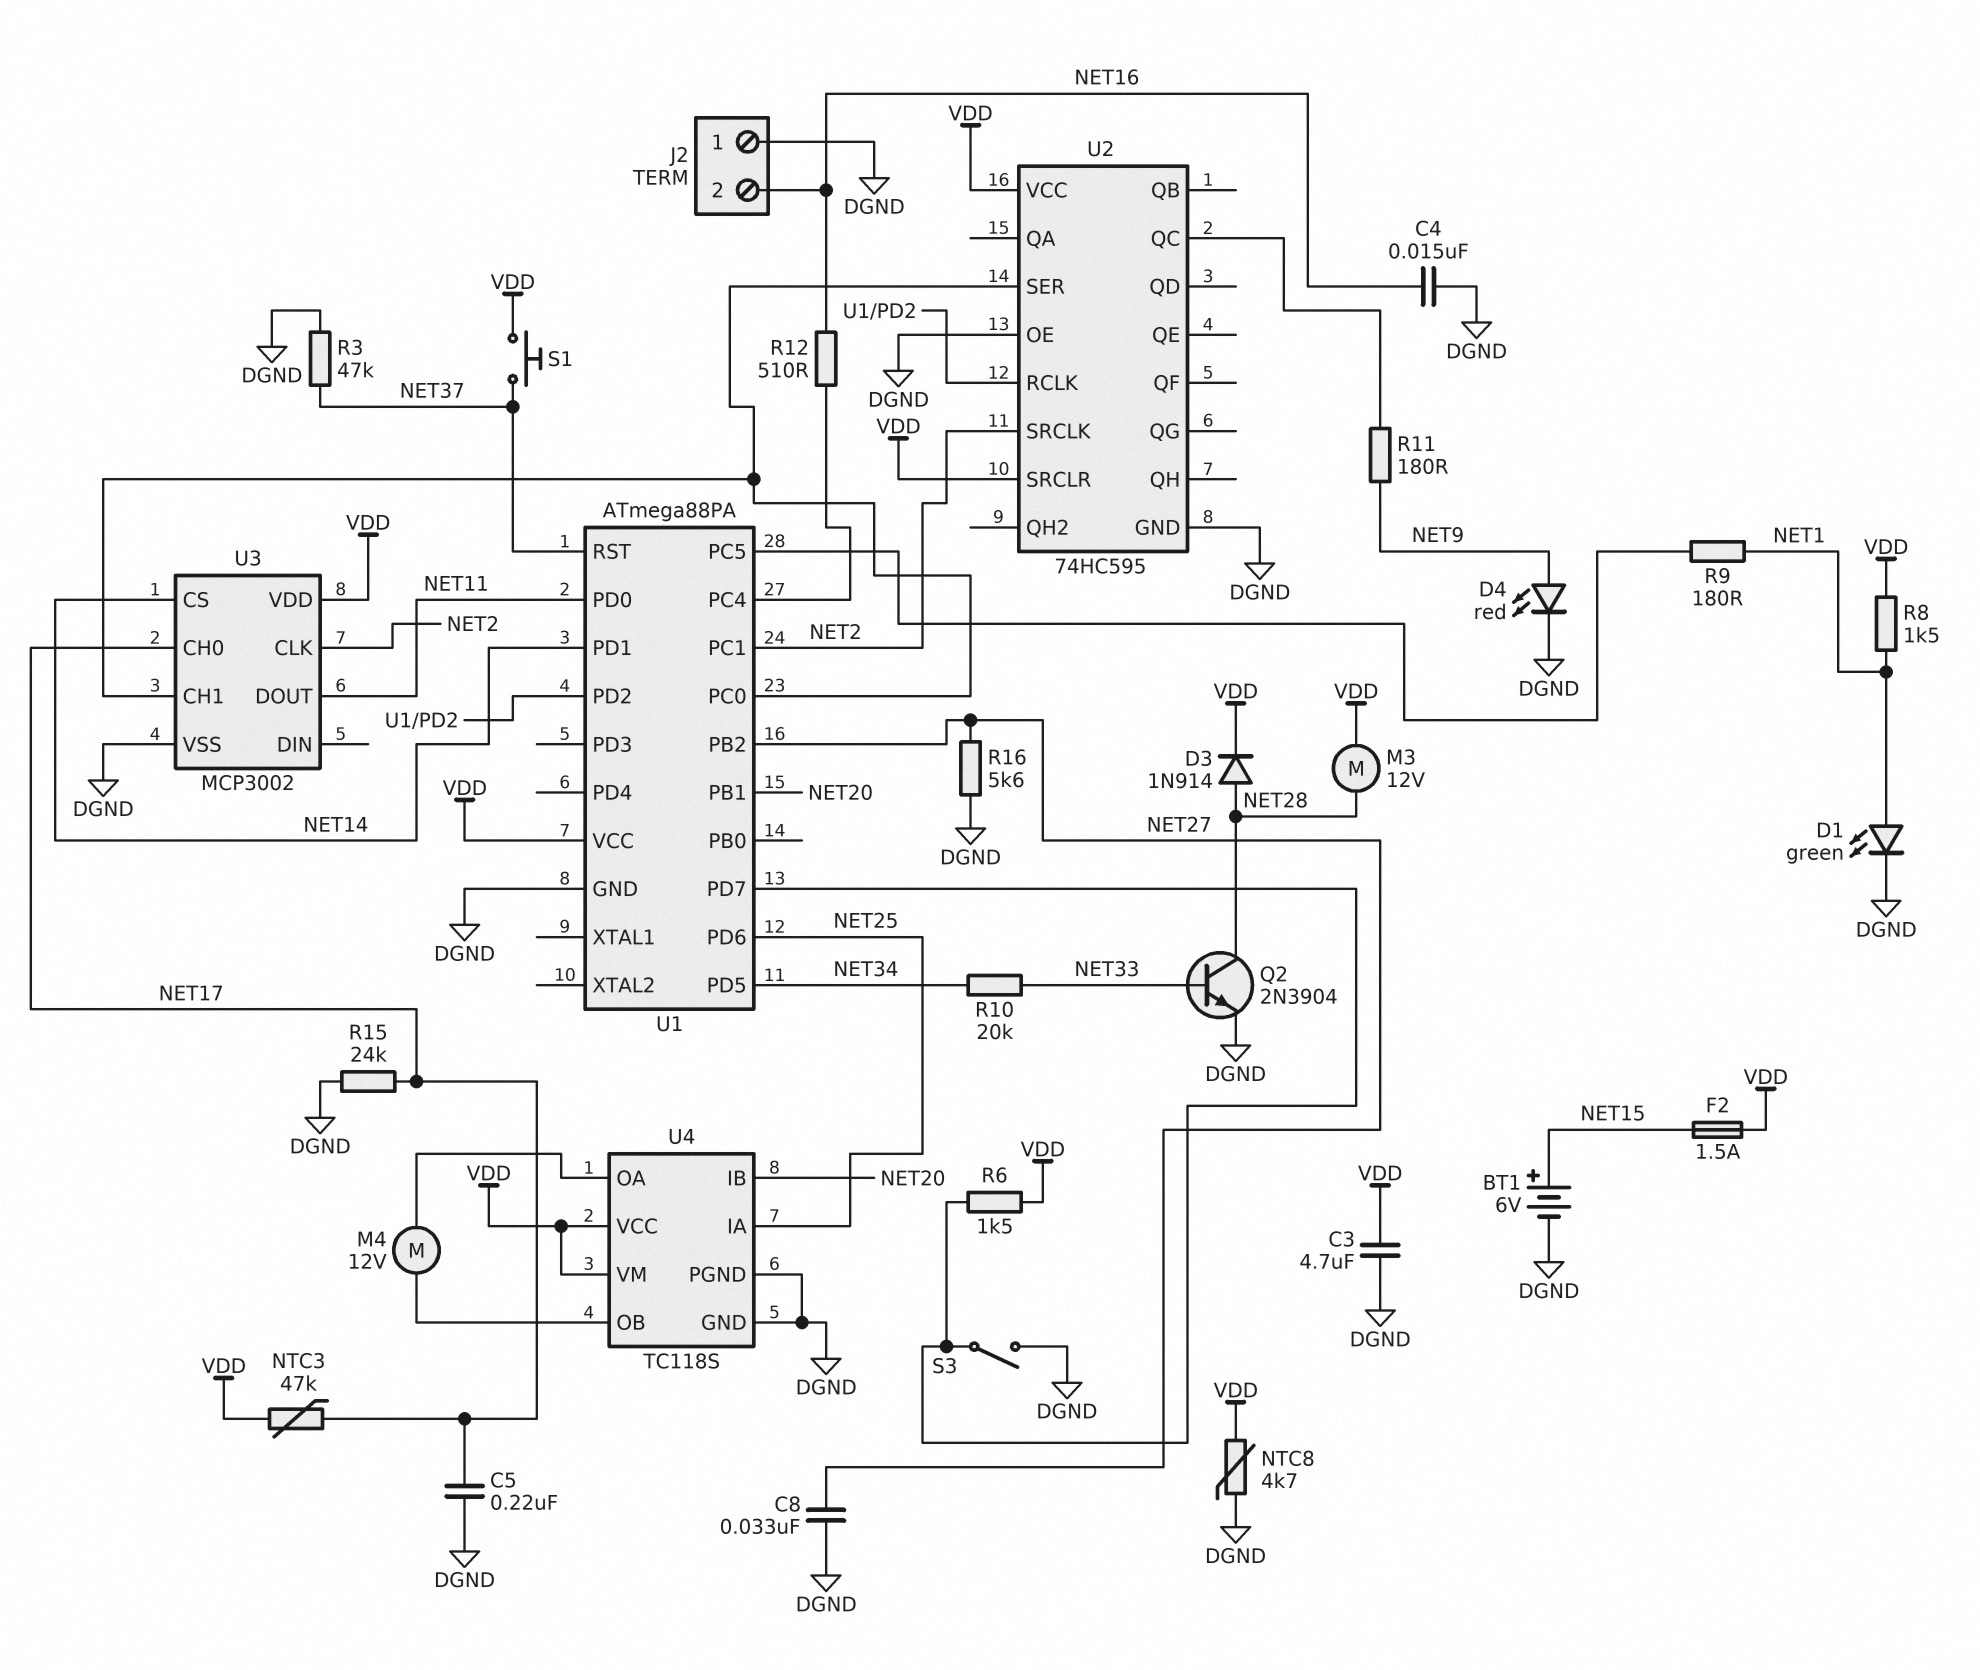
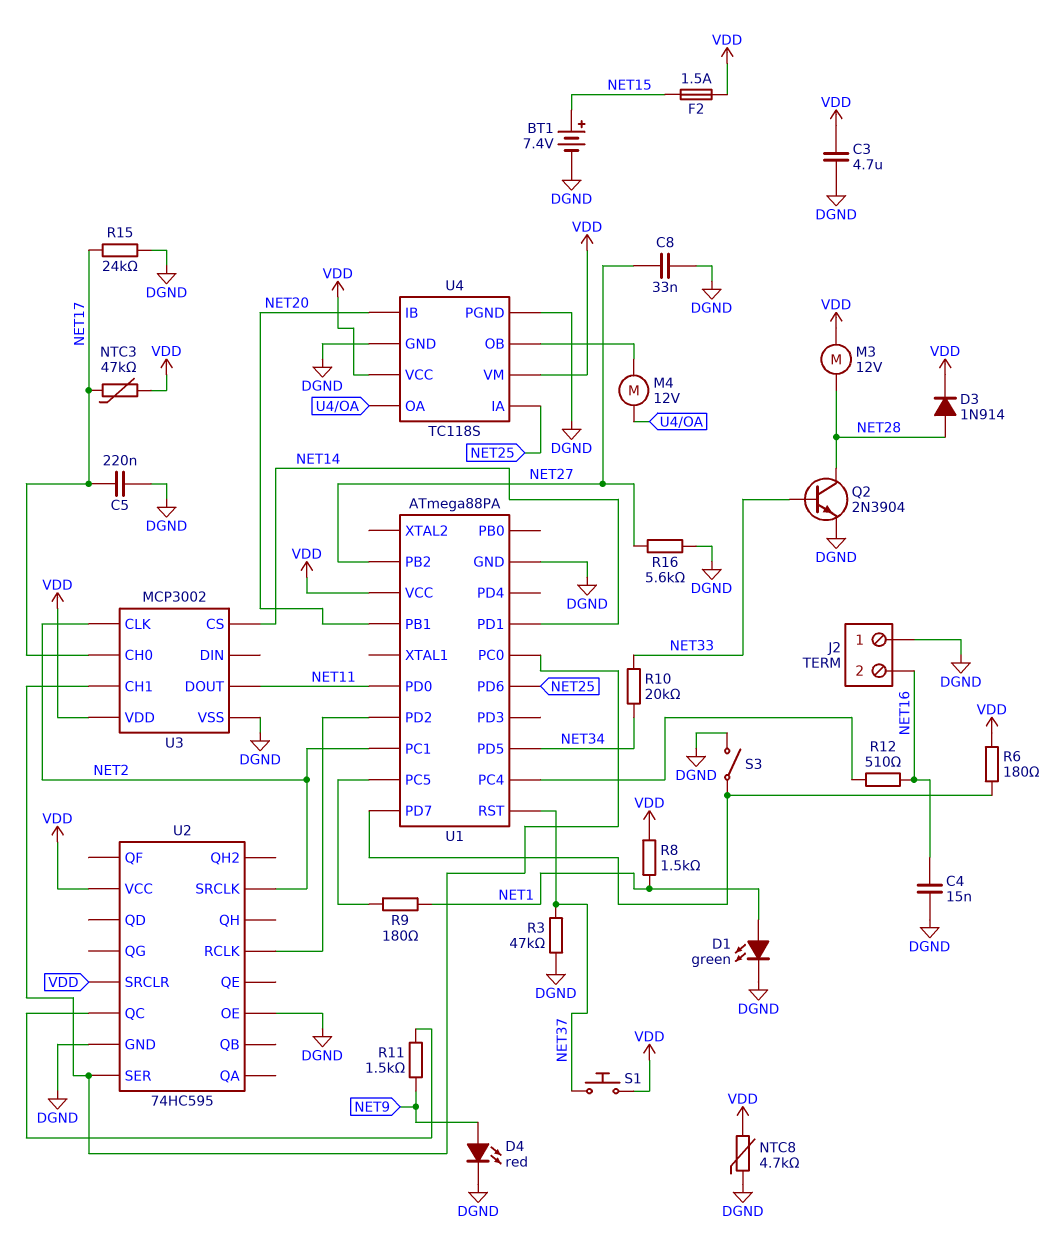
BT1: 6V (plus NET15, minus DGND) -> 7.4V (plus NET15, minus DGND)
R6: 1.5k (U1/PD7, VDD) -> 180 (U1/PD7, VDD)
R11: 180 (NET9, U2/QC) -> 1.5k (NET9, U2/QC)

